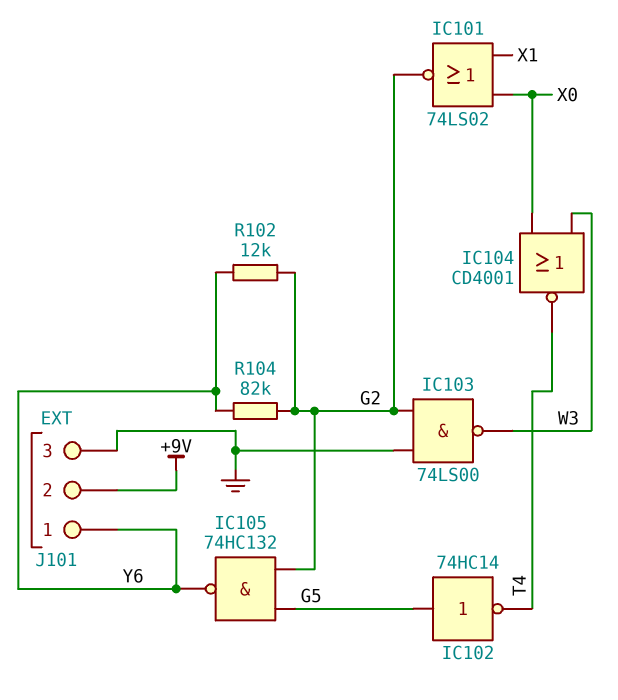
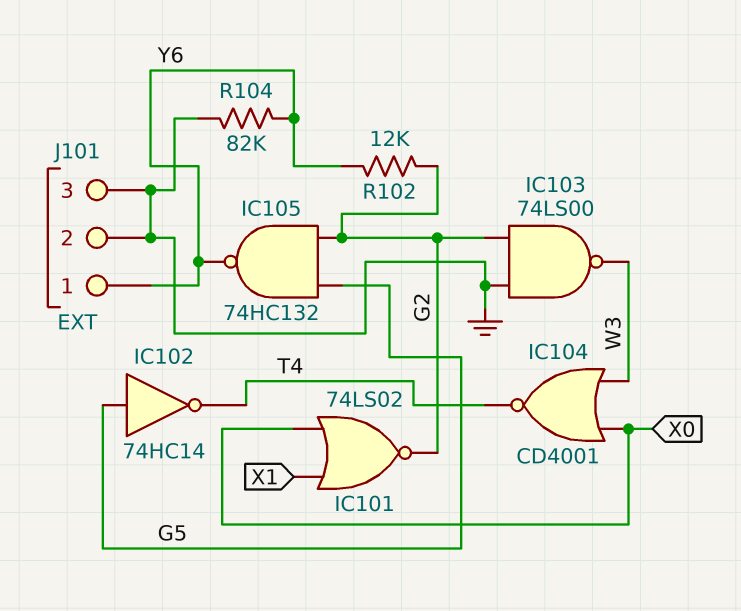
J101 pin 2: +9V -> GND
R104: 82k (G2, Y6) -> 82k (GND, Y6)

